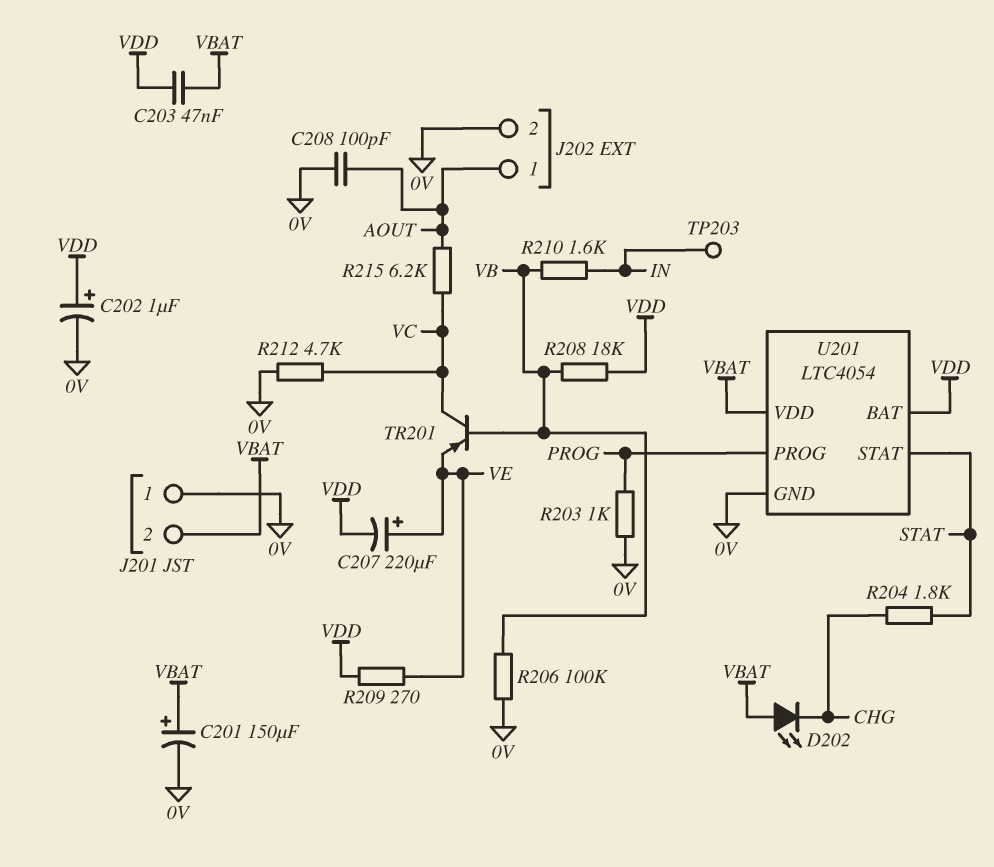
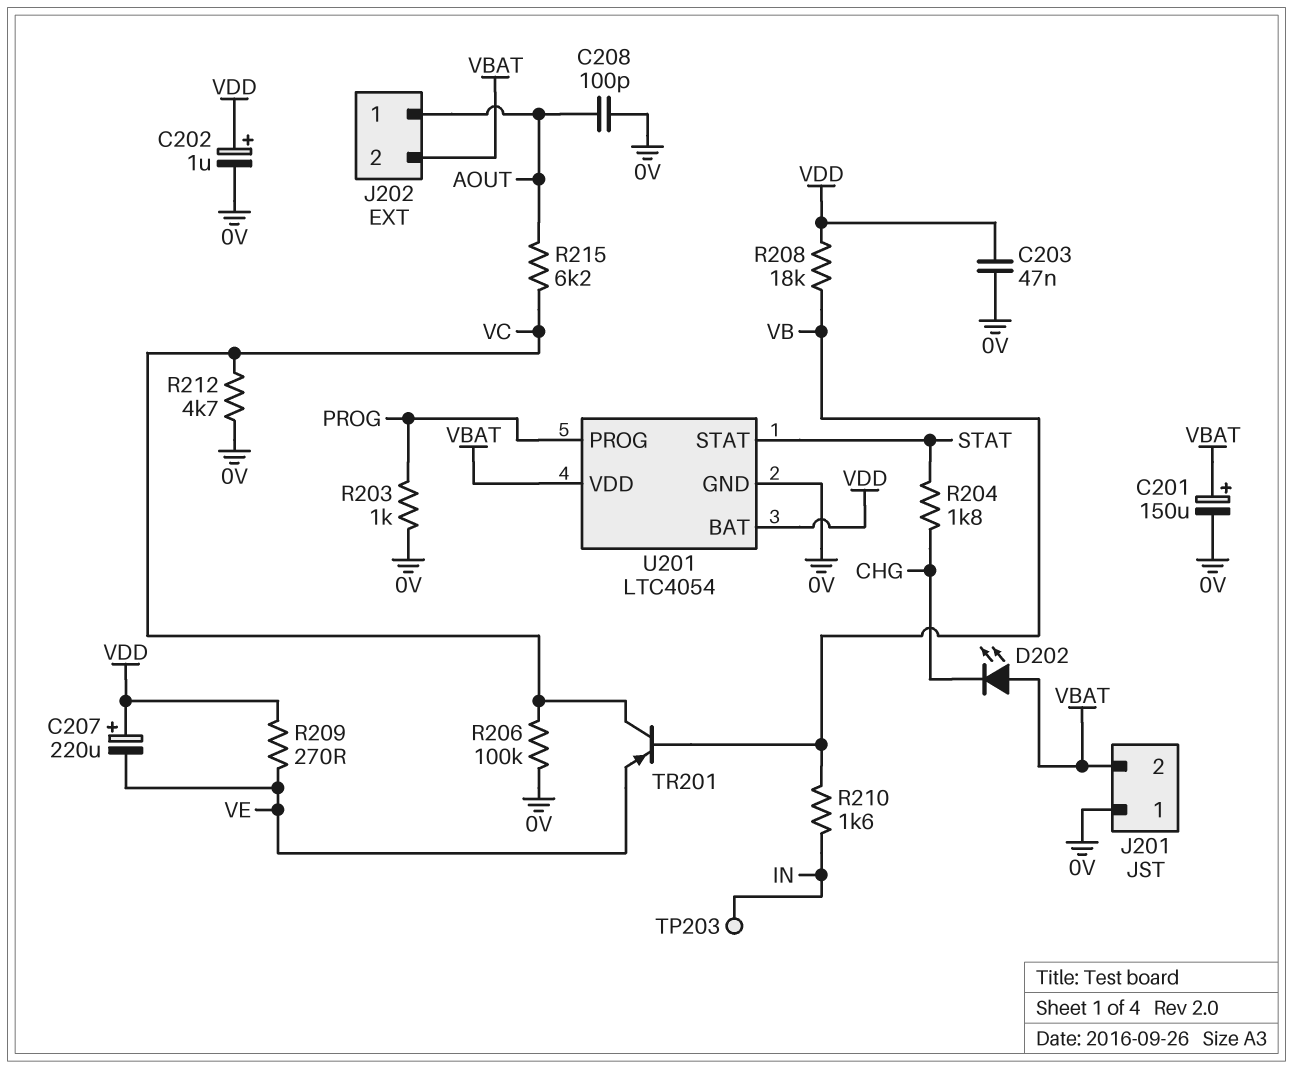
C203: 47nF (VBAT, VDD) -> 47nF (0V, VDD)
C207: 220uF (plus VE, minus VDD) -> 220uF (plus VDD, minus VE)
J202 pin 2: 0V -> VBAT
R206: 100k (0V, VB) -> 100k (0V, VC)

